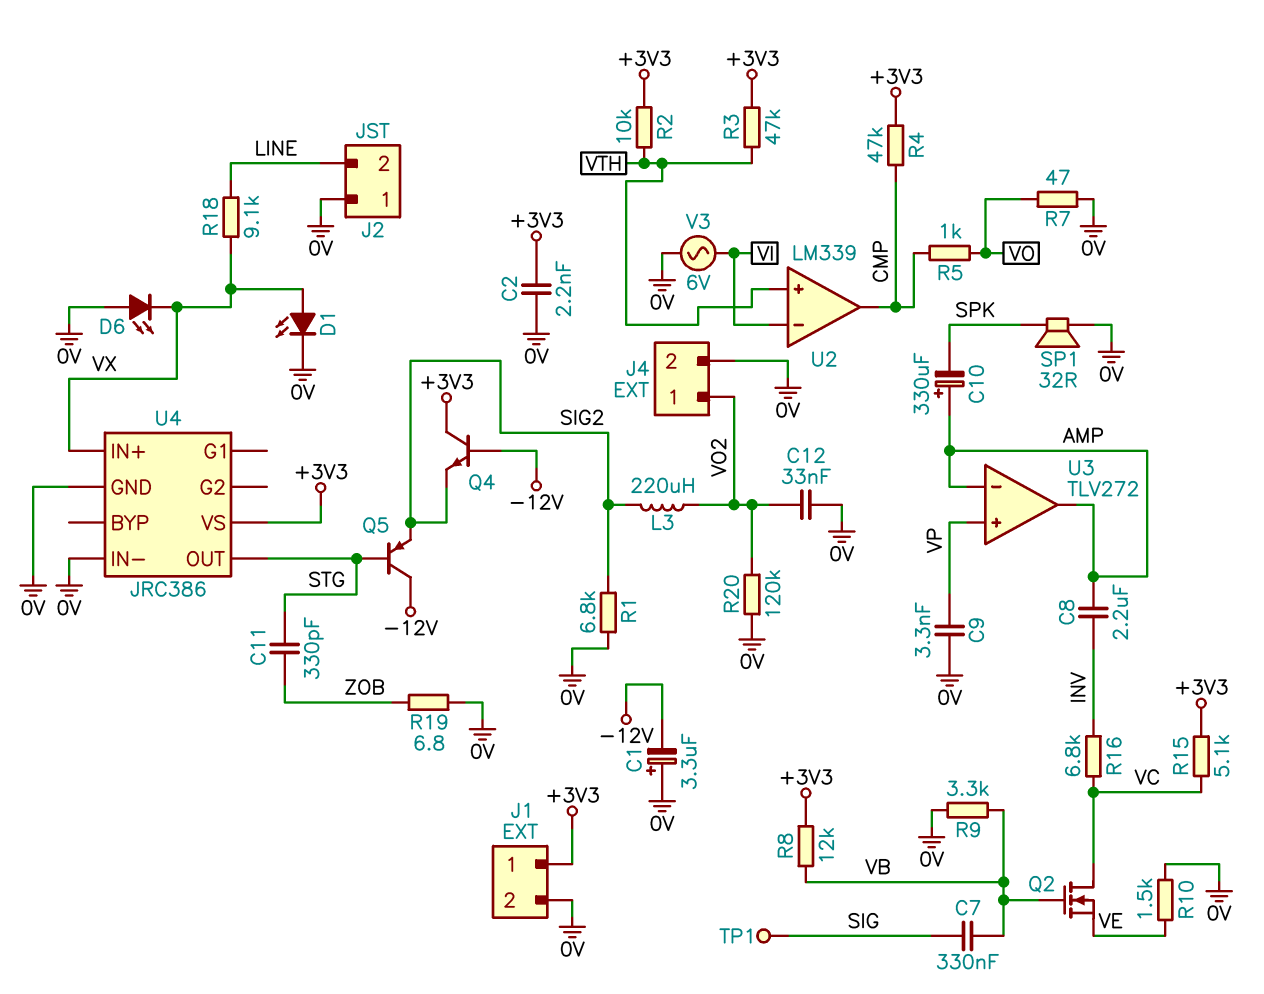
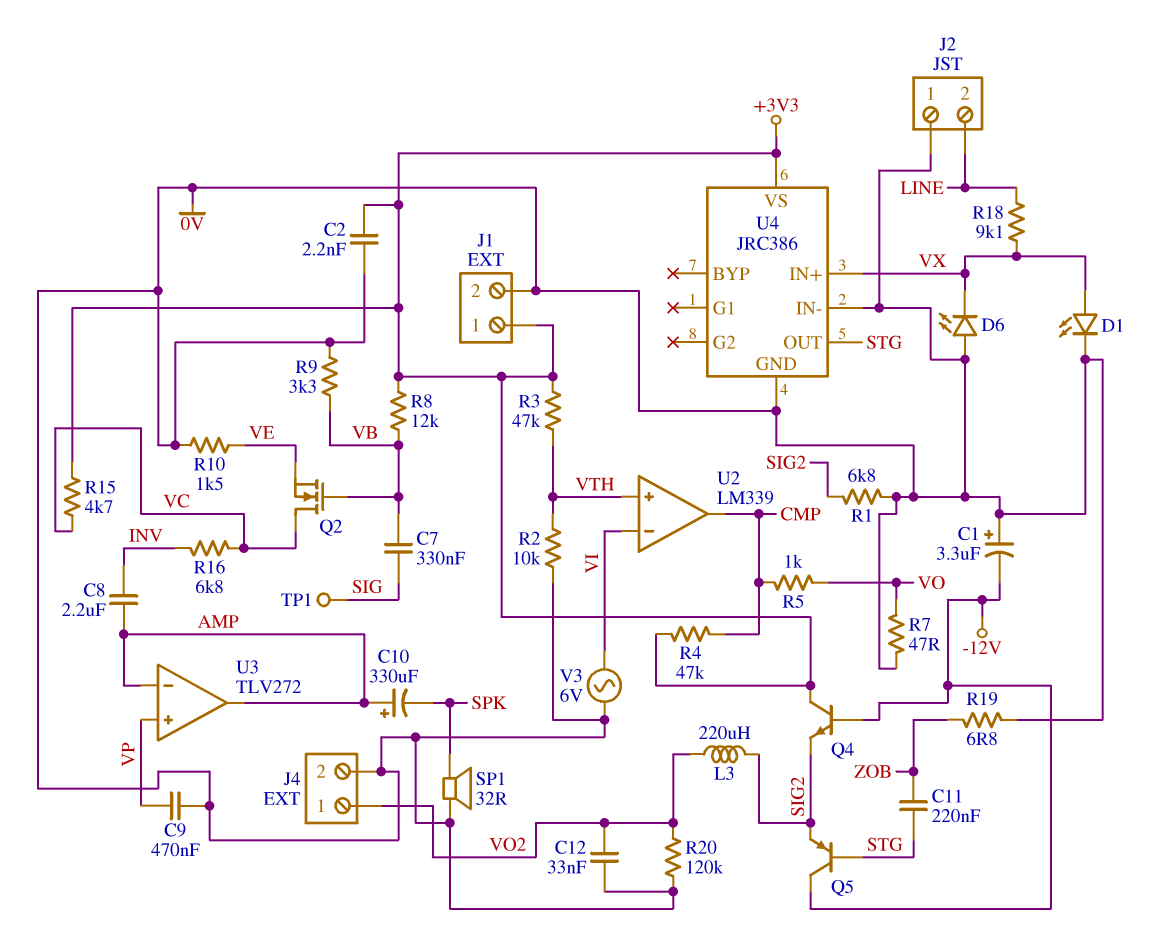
C9: 3.3nF (0V, VP) -> 470nF (0V, VP)
C11: 330pF (STG, ZOB) -> 220nF (STG, ZOB)
R2: 10k (+3V3, VTH) -> 10k (0V, VTH)
R15: 5.1k (+3V3, VC) -> 4.7k (+3V3, VC)

